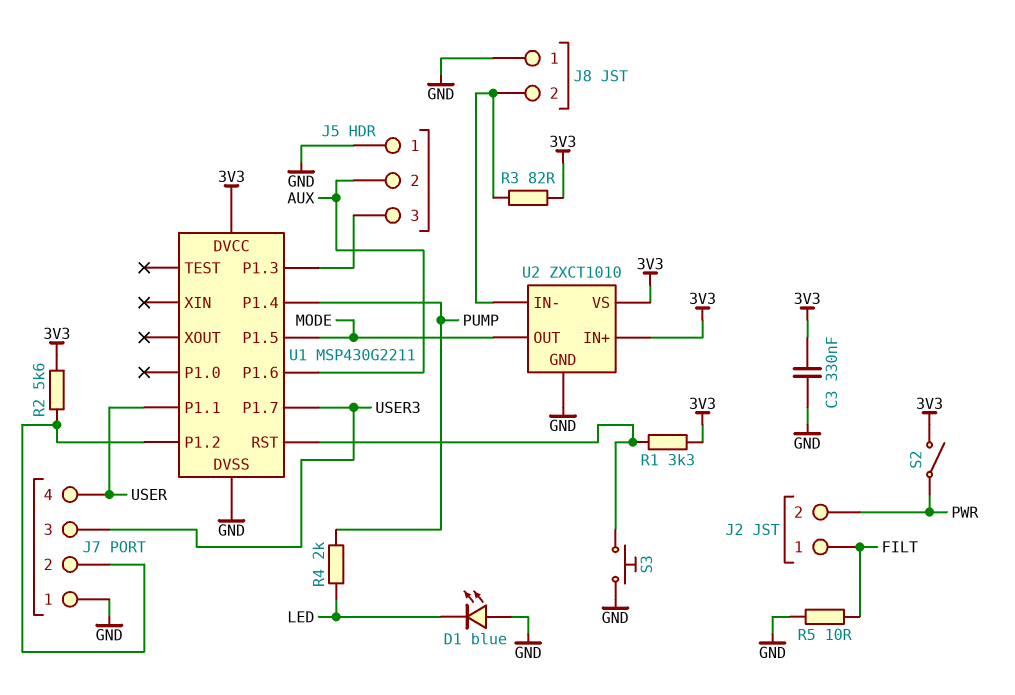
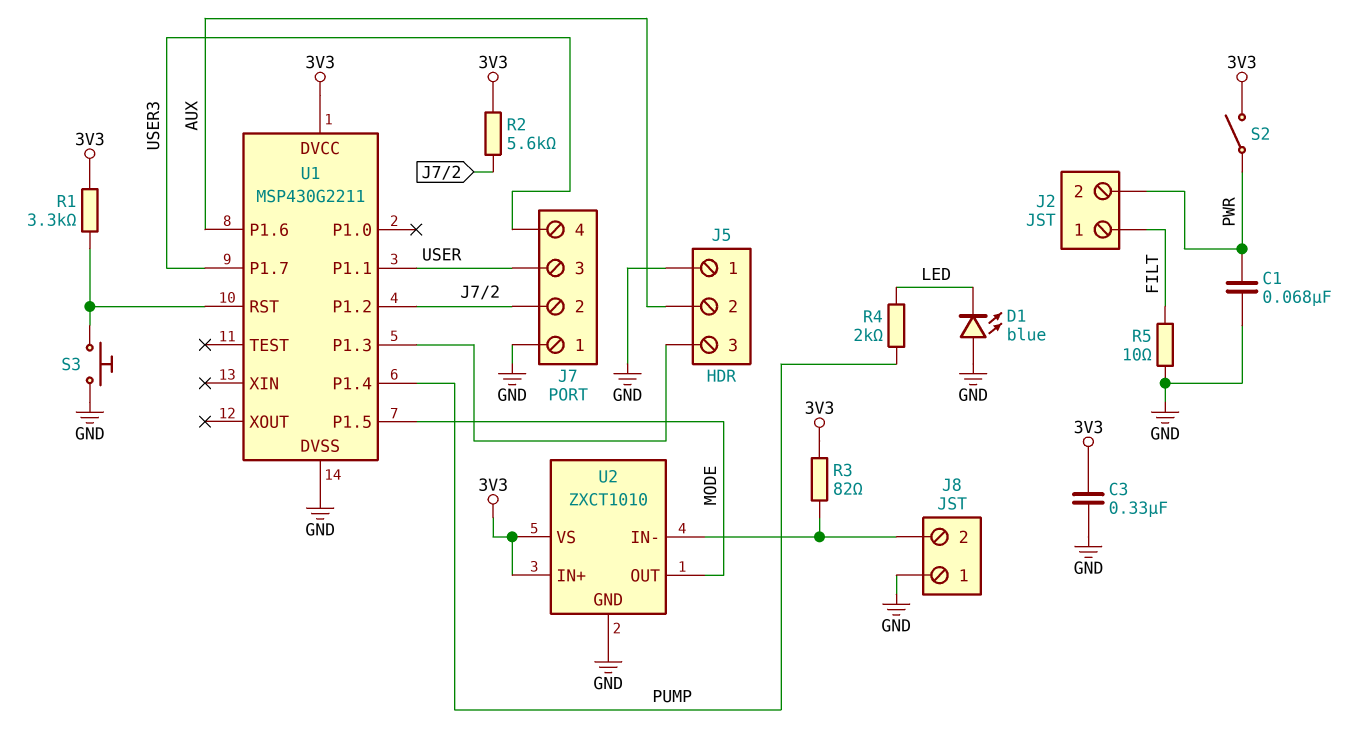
C1: none -> 68nF (GND, PWR)
J7 pin 3: USER3 -> USER
J7 pin 4: USER -> USER3

